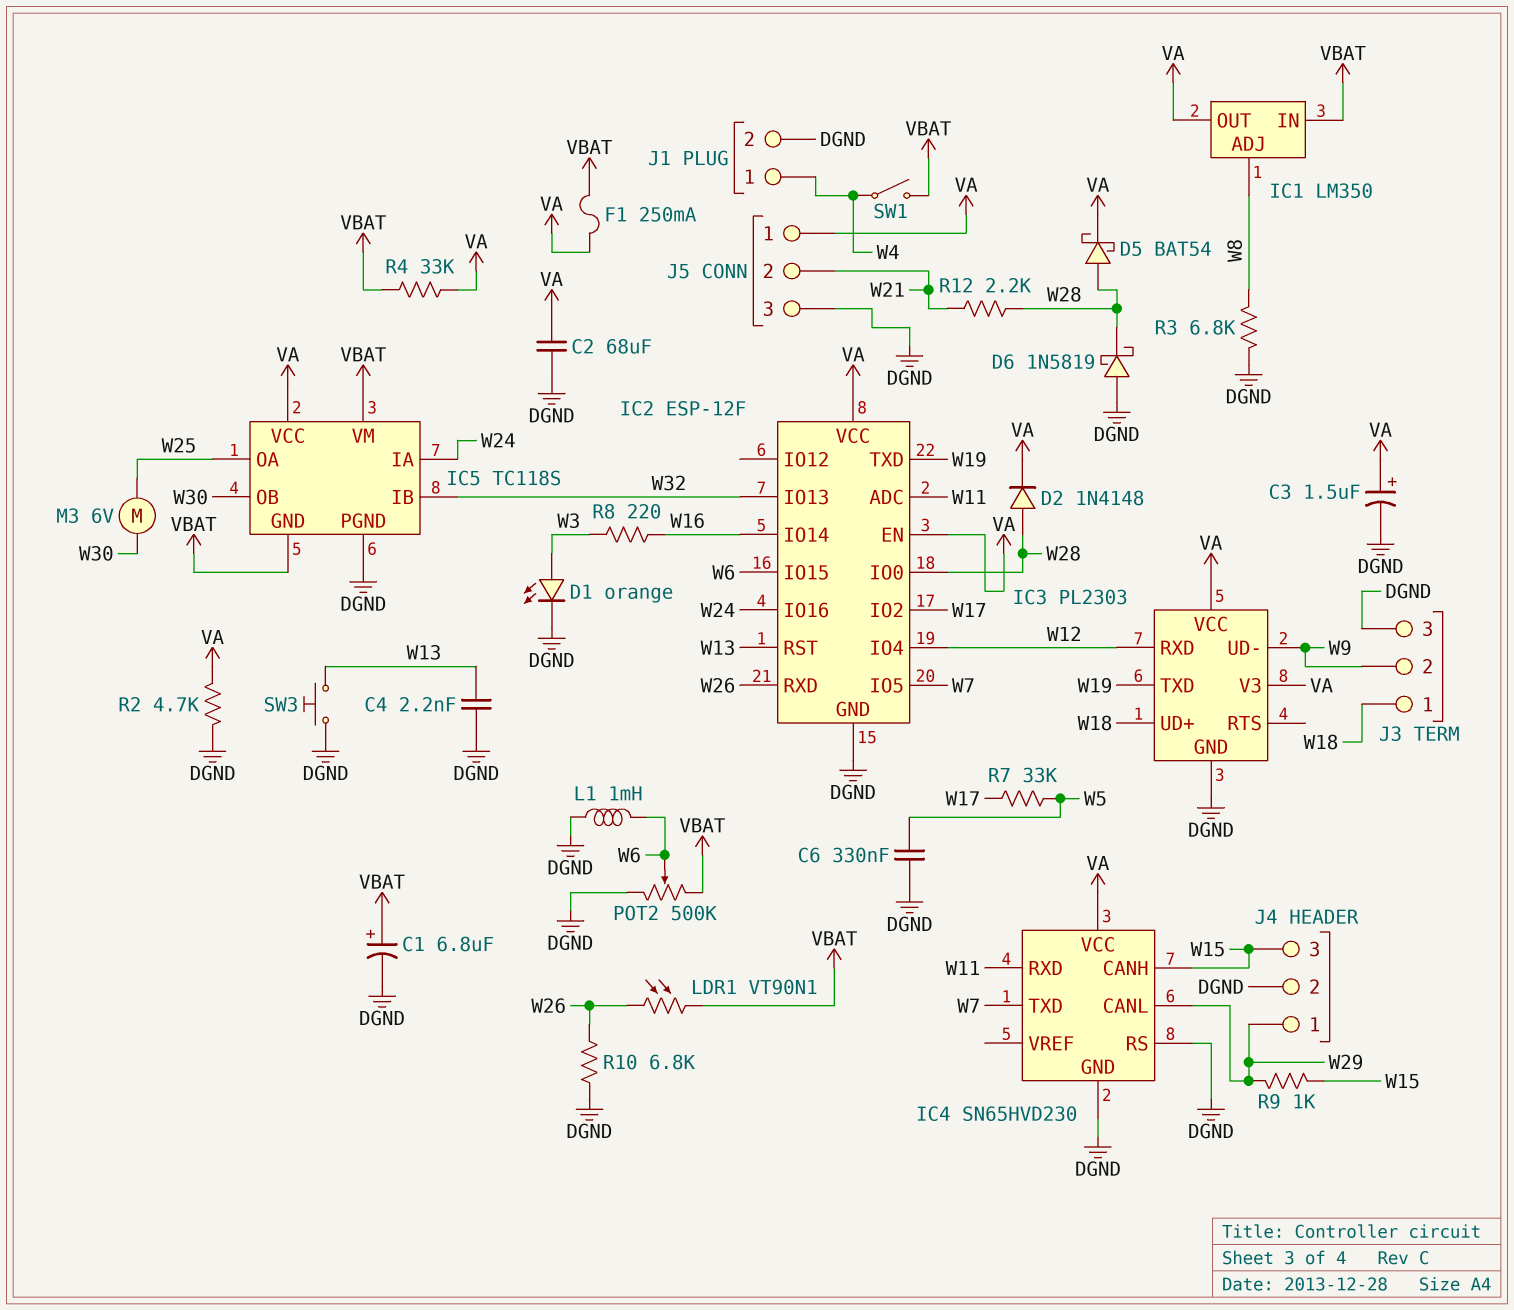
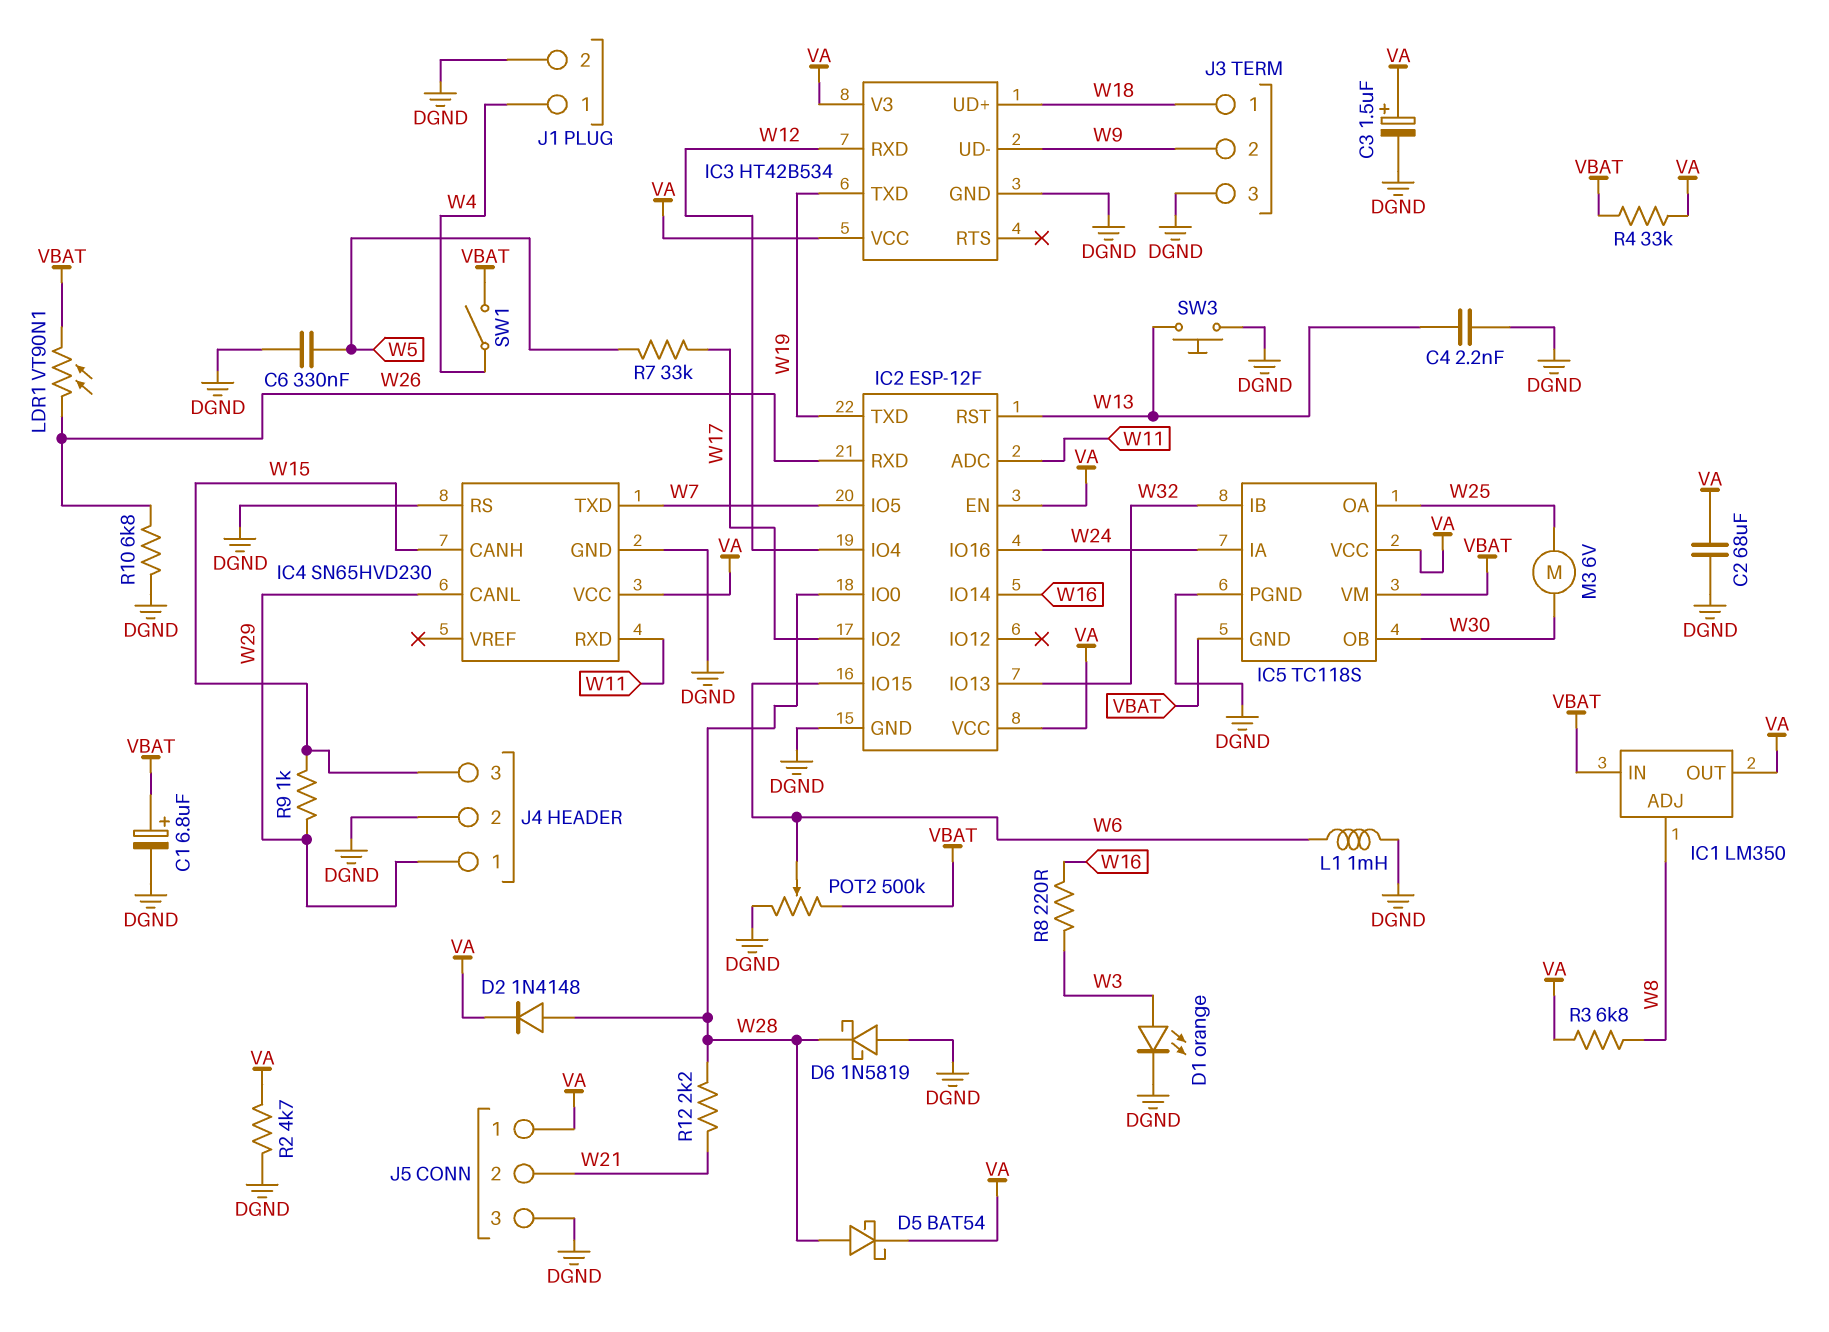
F1: 250mA (VA, VBAT) -> none
IC3: PL2303 -> HT42B534
R3: 6.8k (DGND, W8) -> 6.8k (VA, W8)

